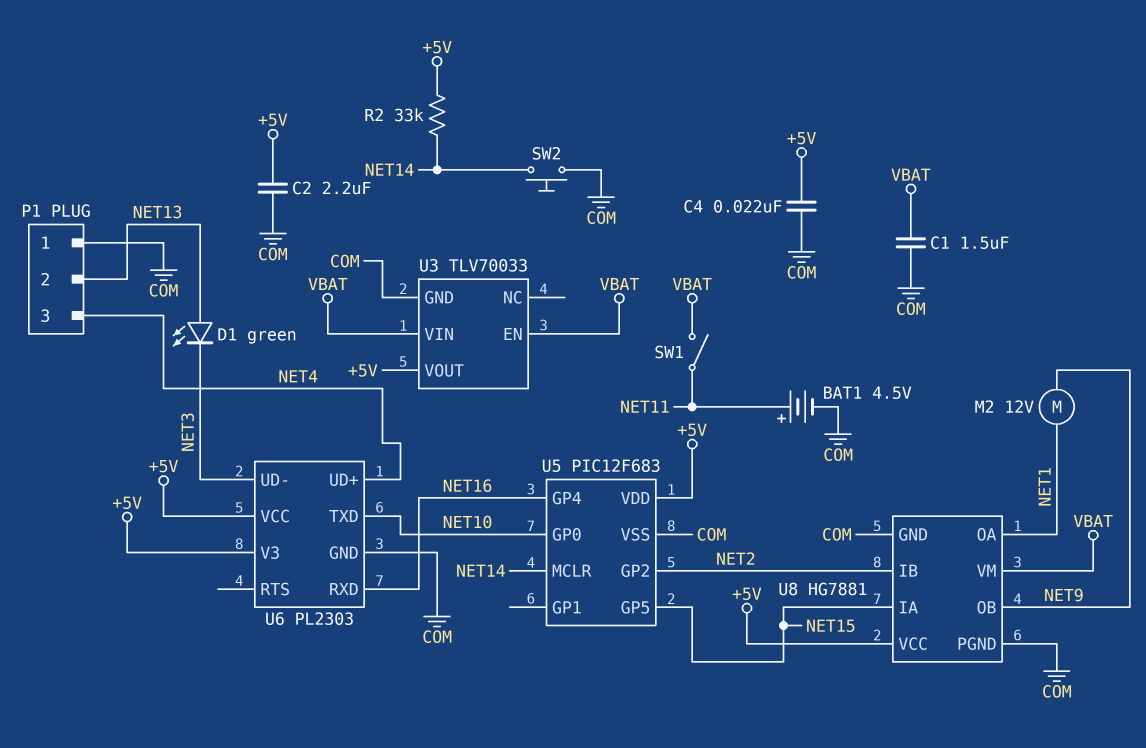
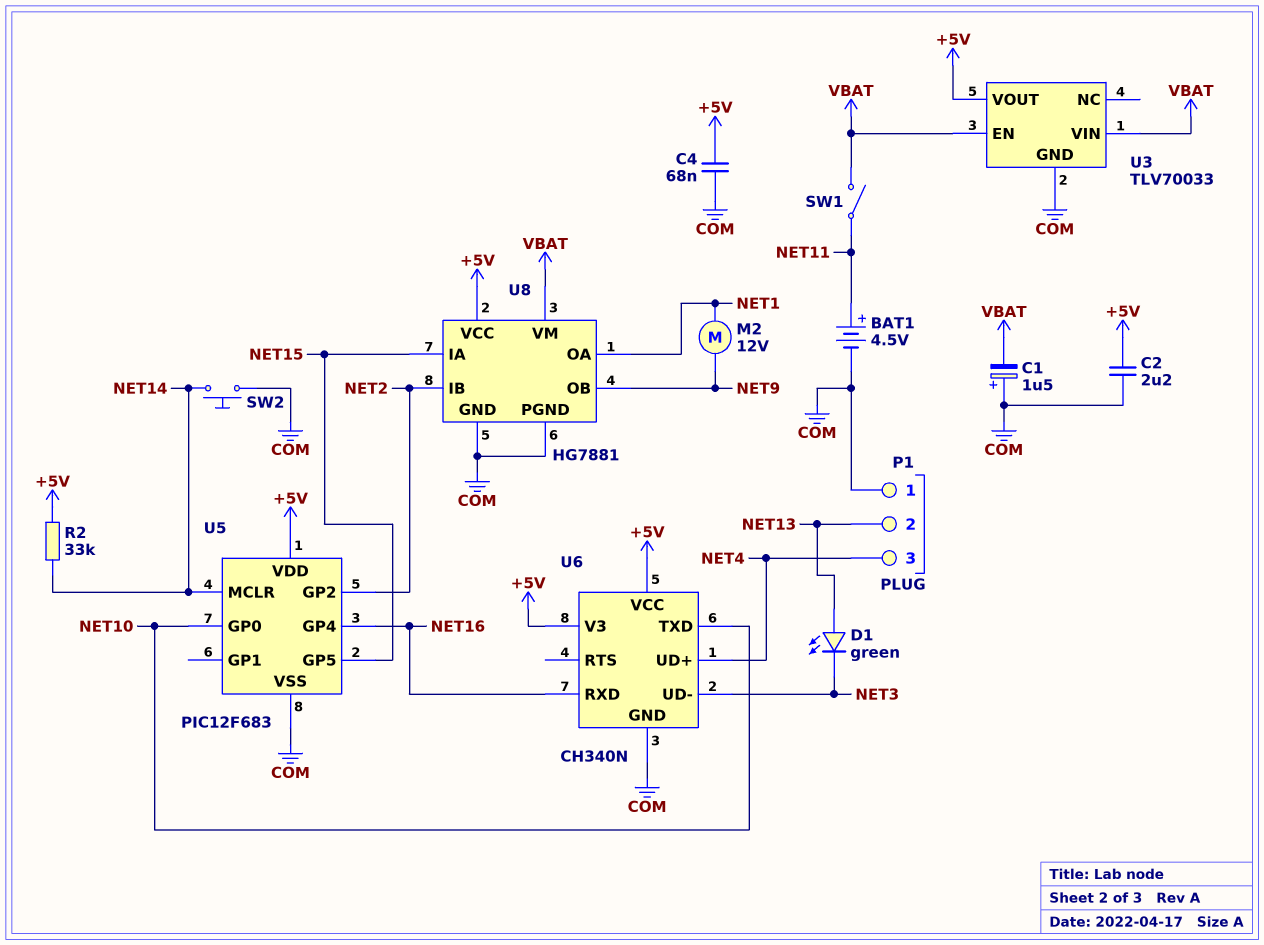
C1: 1.5uF (COM, VBAT) -> 1.5uF (plus COM, minus VBAT)
C4: 22nF (+5V, COM) -> 68nF (+5V, COM)
U6: PL2303 -> CH340N

